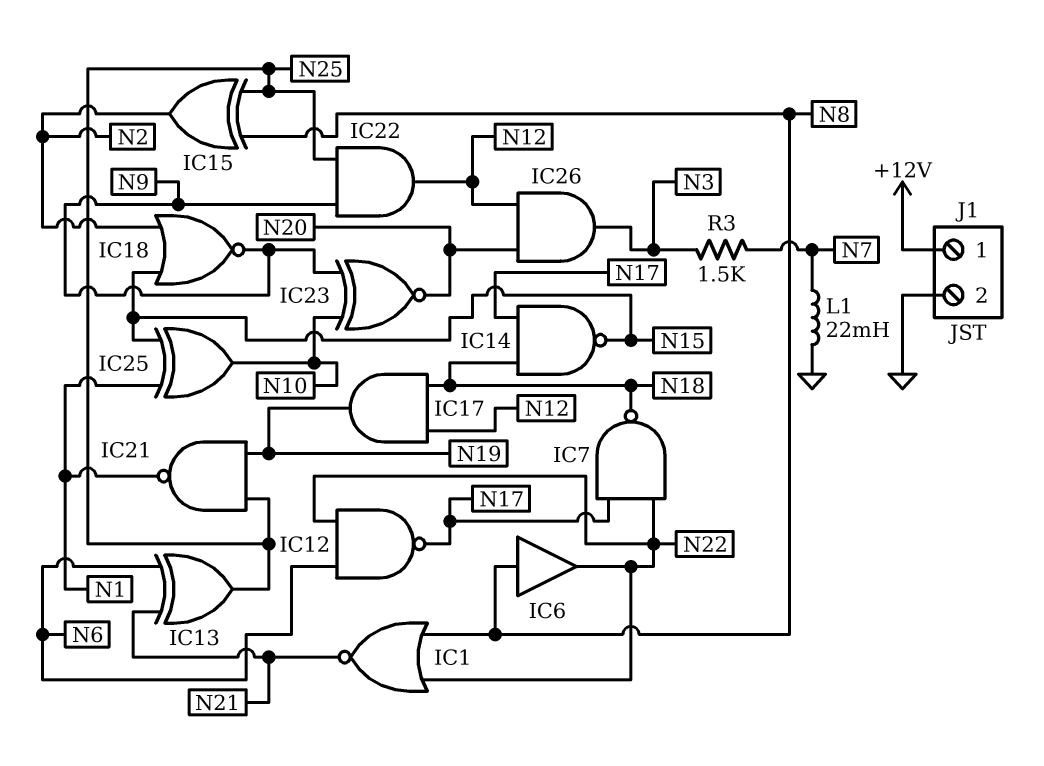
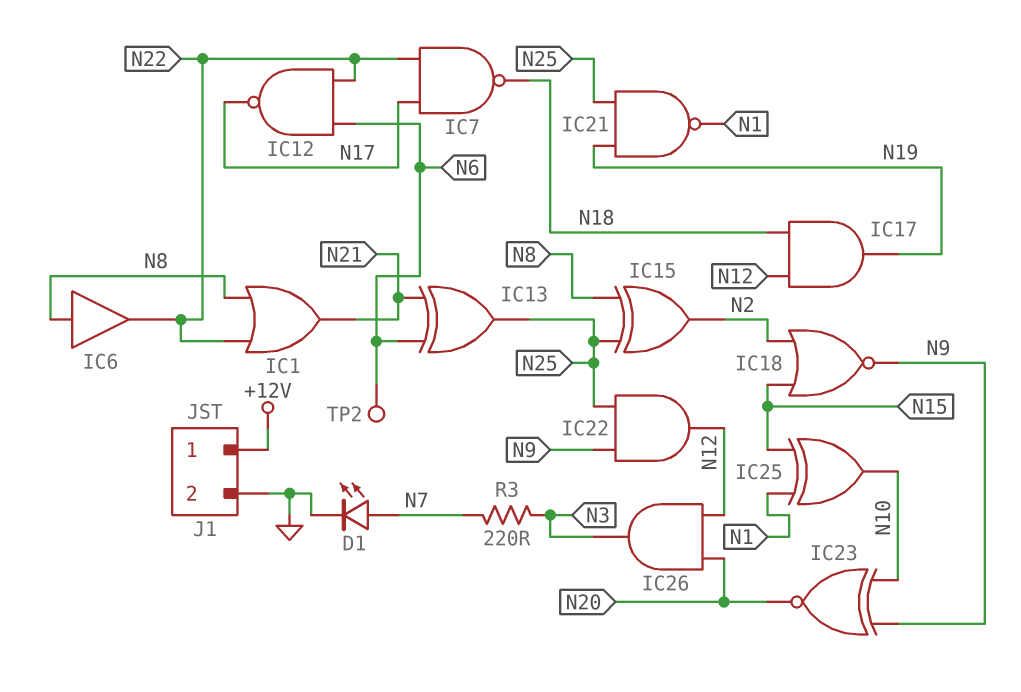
D1: none -> LED (A N7, K GND)
IC1: NOR (in N8, in N22, out N21) -> OR (in N8, in N22, out N21)
IC14: NAND (in N17, in N18, out N15) -> none
L1: 22mH (GND, N7) -> none
R3: 1.5k (N3, N7) -> 220 (N3, N7)
TP2: none -> test point (N6)

